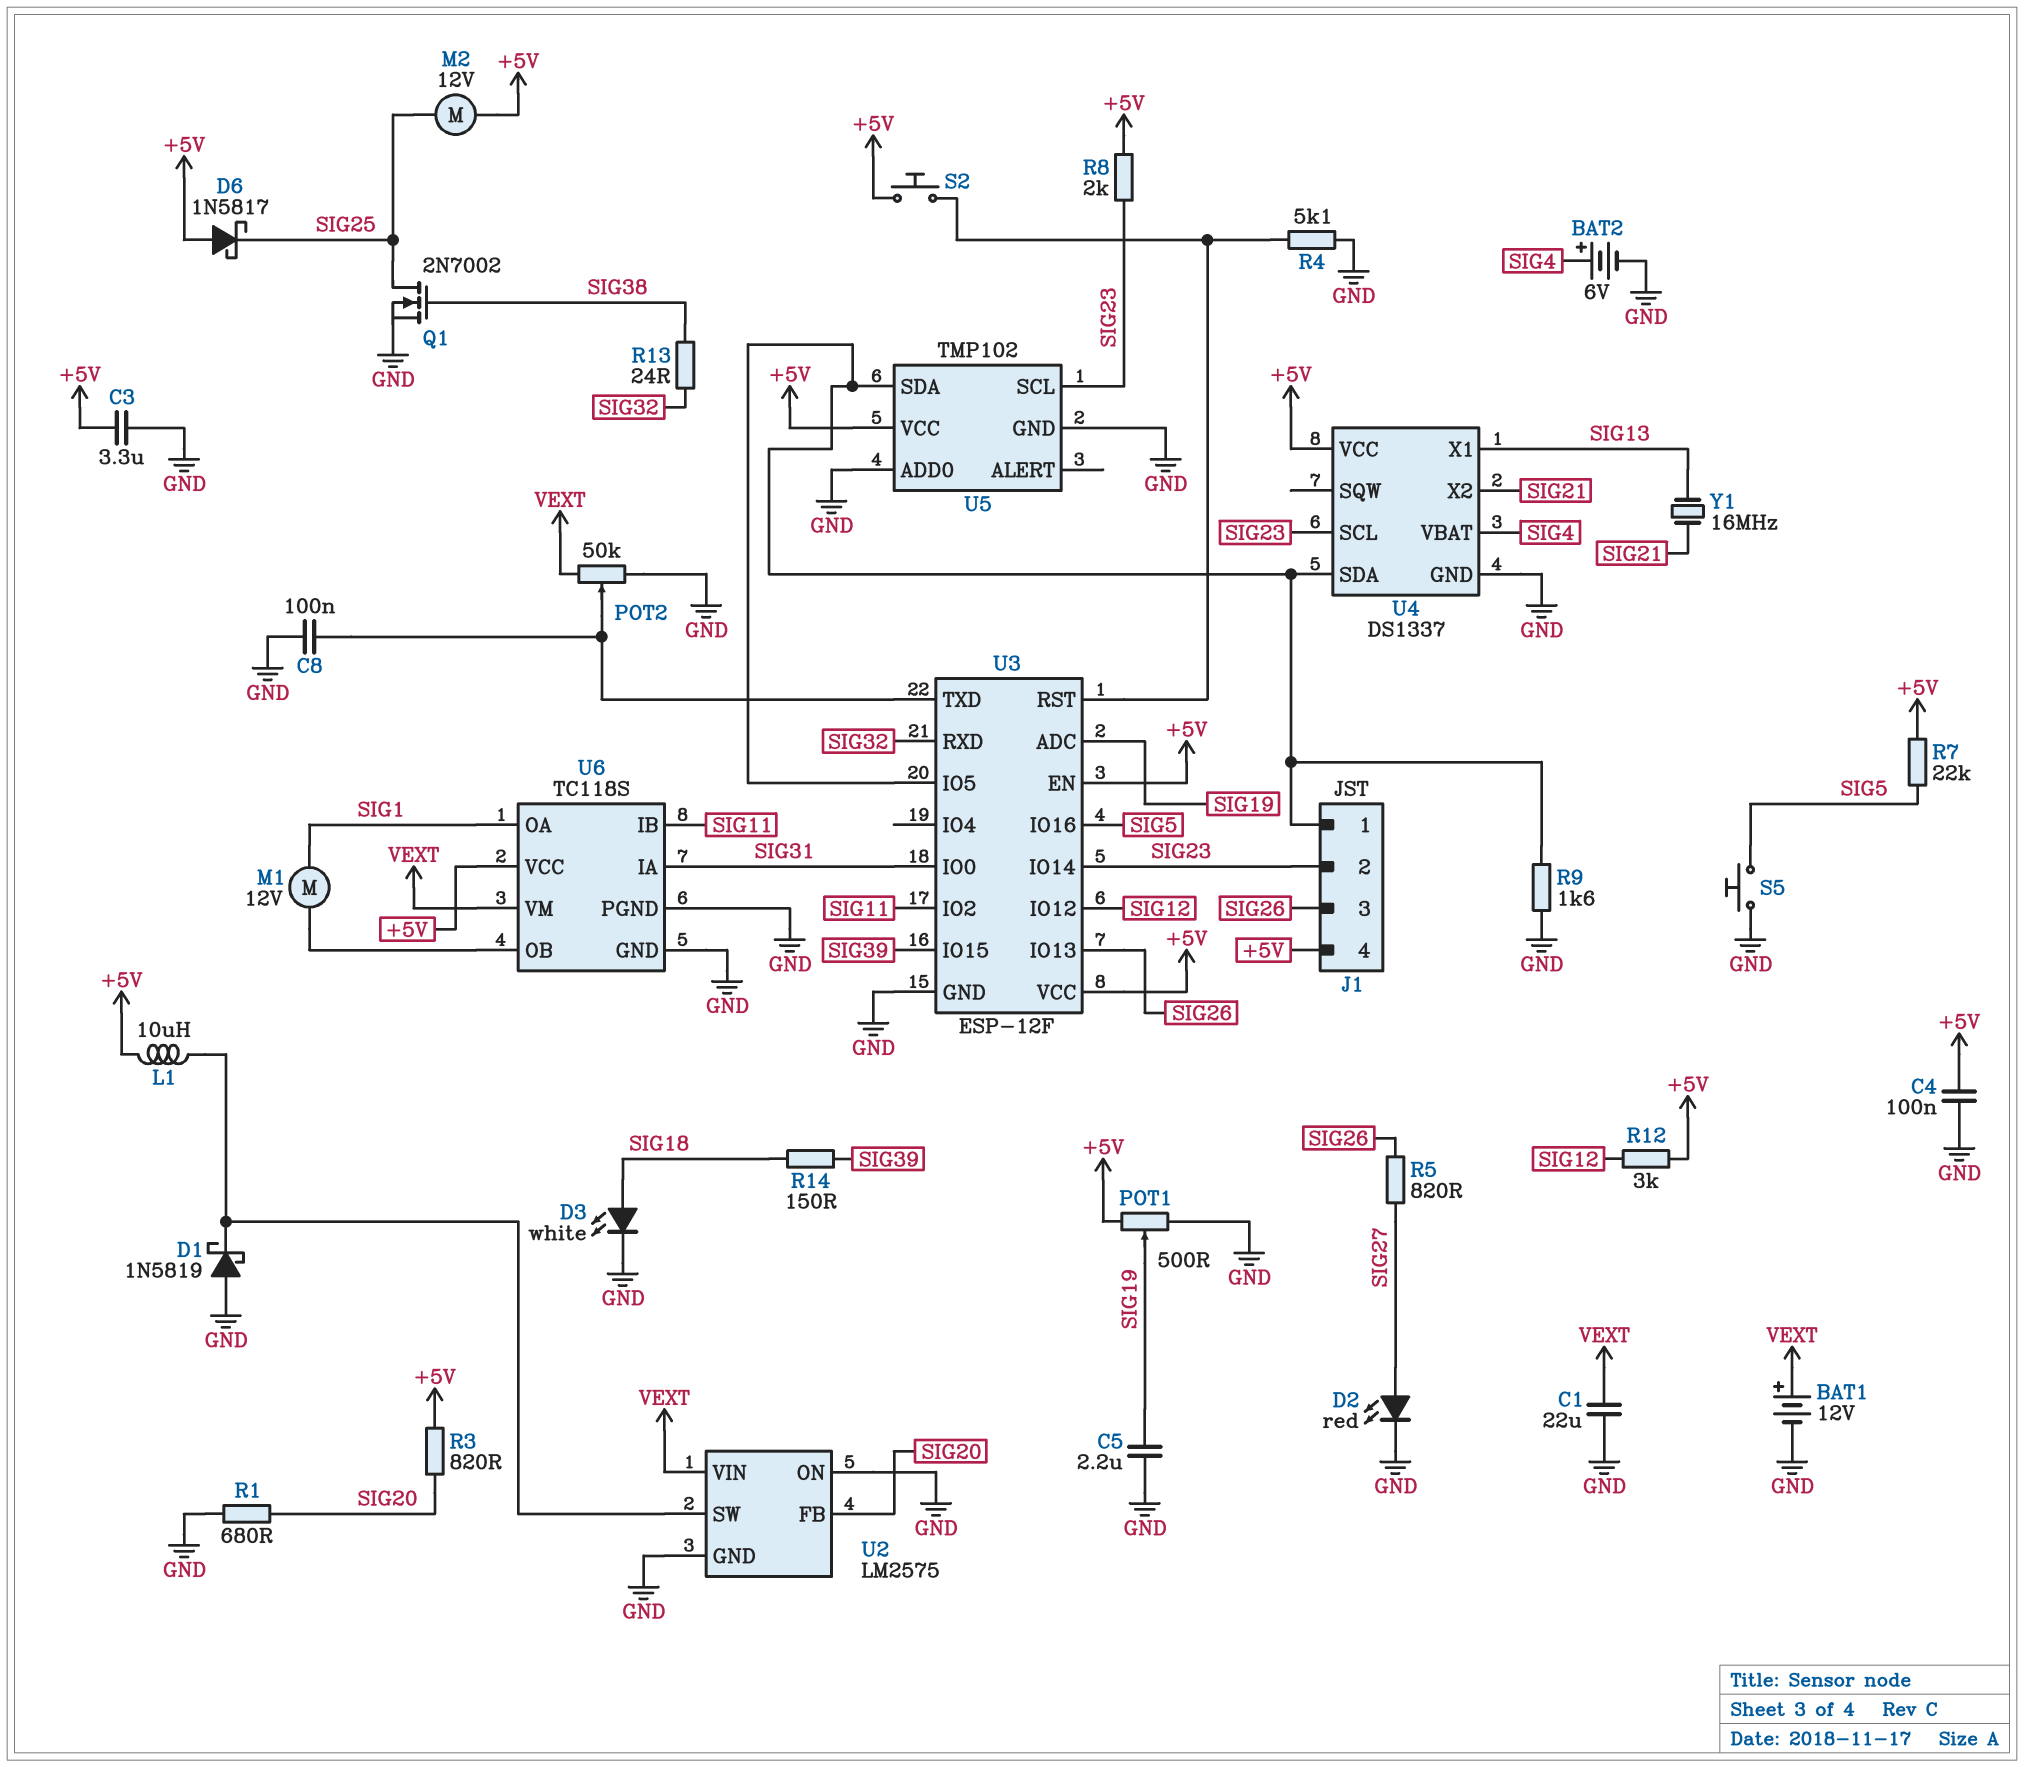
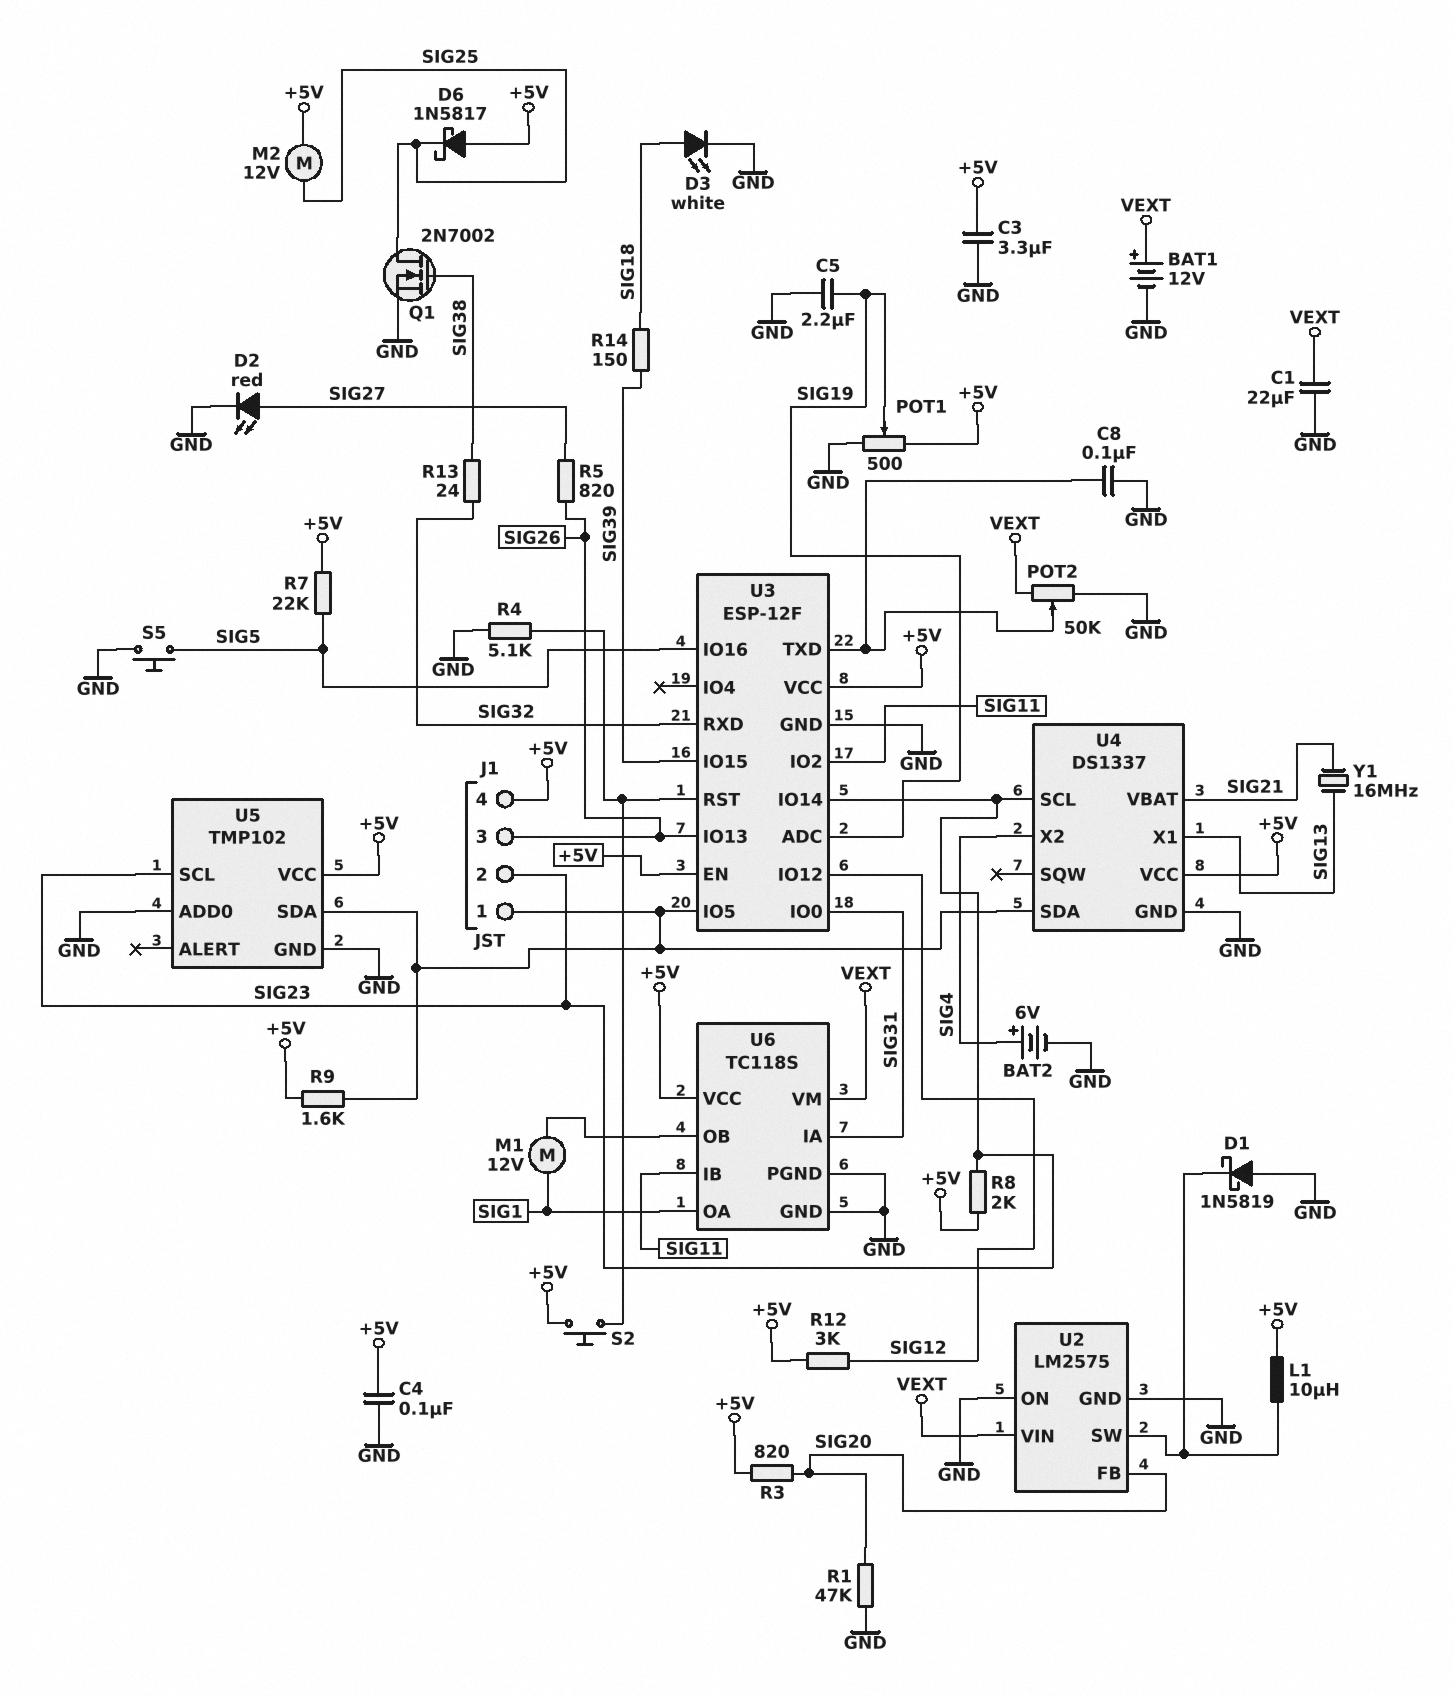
R1: 680 (GND, SIG20) -> 47k (GND, SIG20)
R9: 1.6k (GND, J1/1) -> 1.6k (+5V, J1/1)
U4 pin VBAT: SIG4 -> SIG21
U4 pin X2: SIG21 -> SIG4

